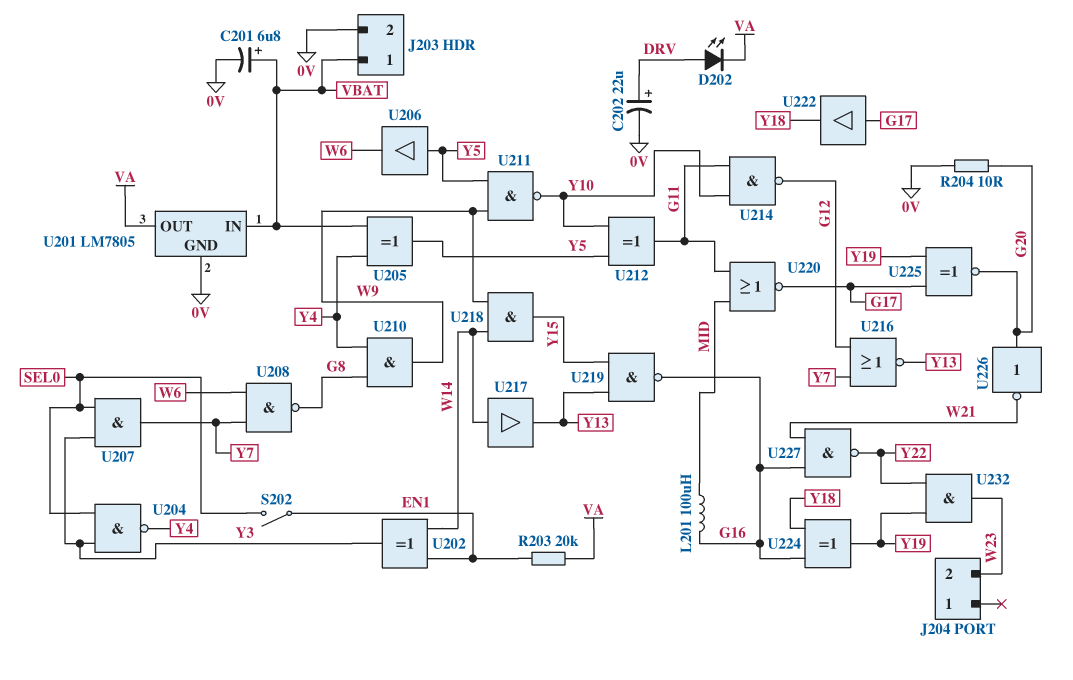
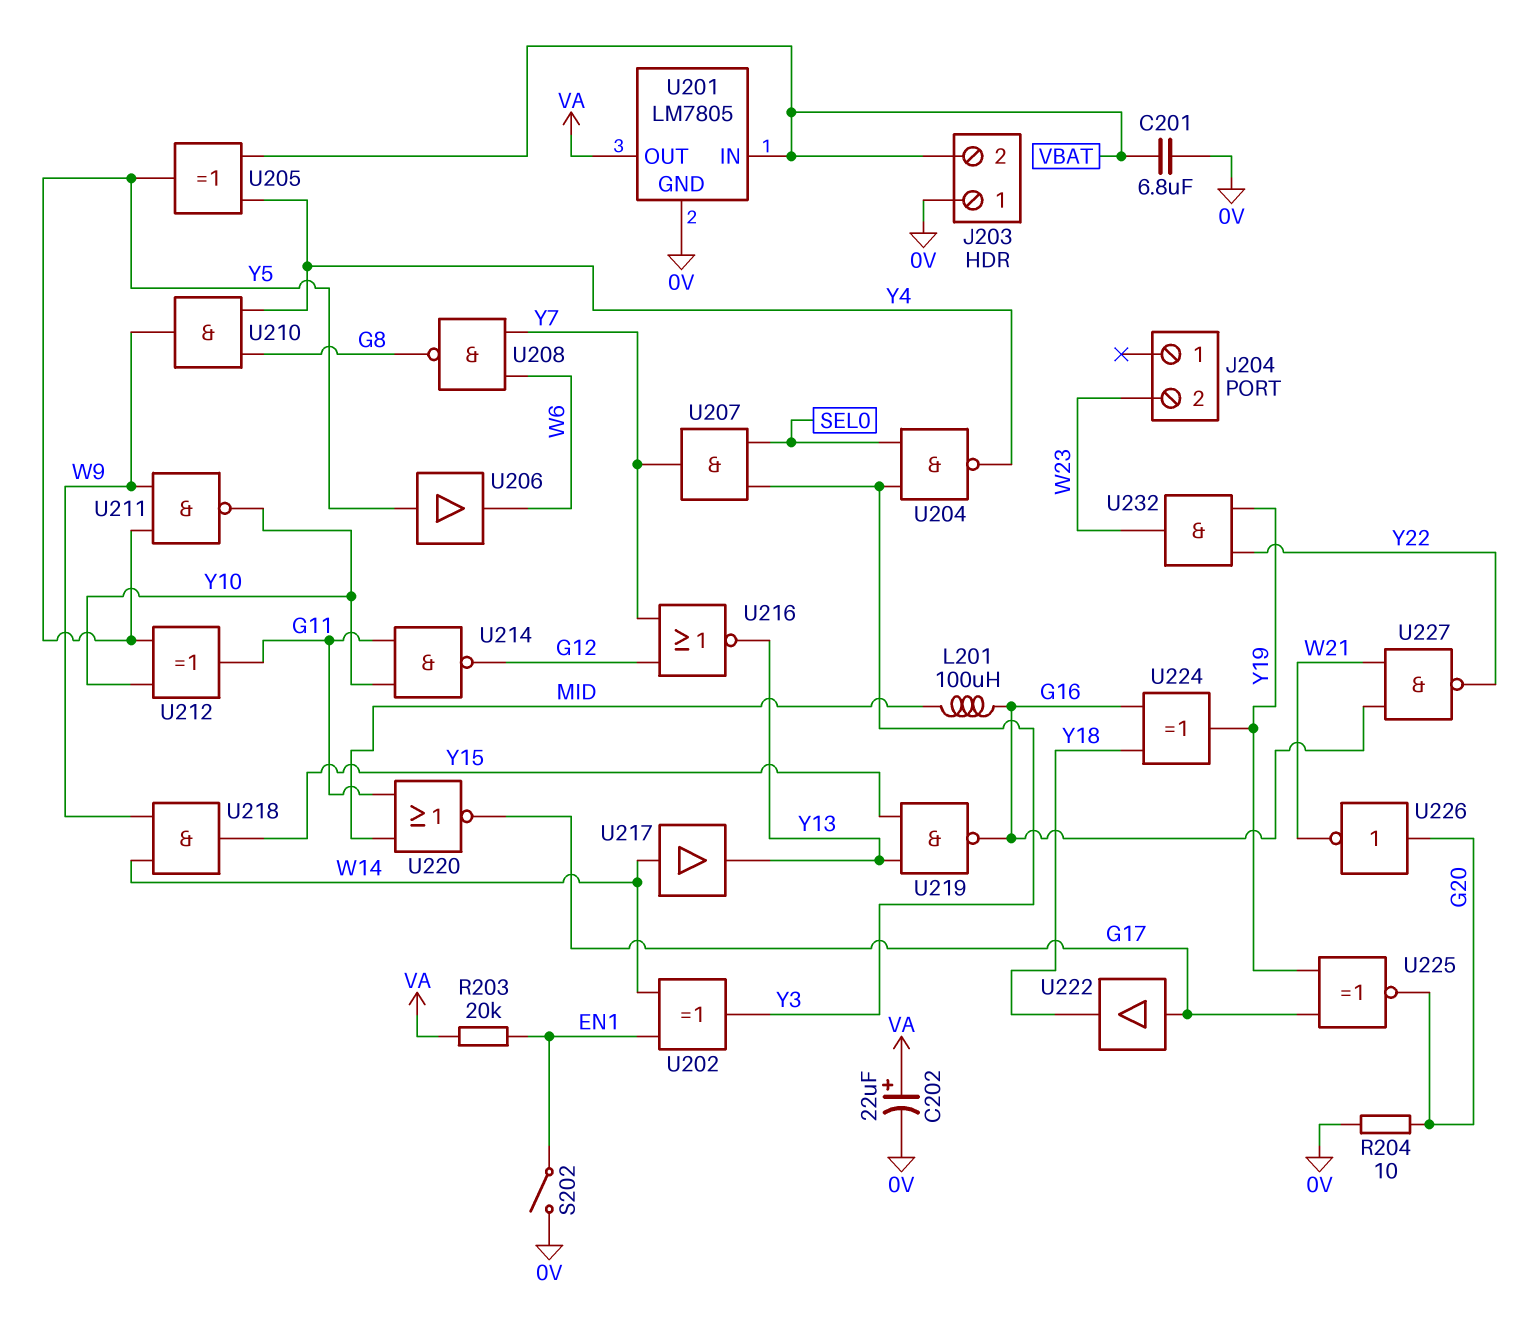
C201: 6.8uF (plus VBAT, minus 0V) -> 6.8uF (0V, VBAT)
C202: 22uF (plus DRV, minus 0V) -> 22uF (plus VA, minus 0V)
D202: LED (A DRV, K VA) -> none
J203 pin 1: VBAT -> 0V
J203 pin 2: 0V -> VBAT
S202: switch (EN1, SEL0) -> switch (0V, EN1)

